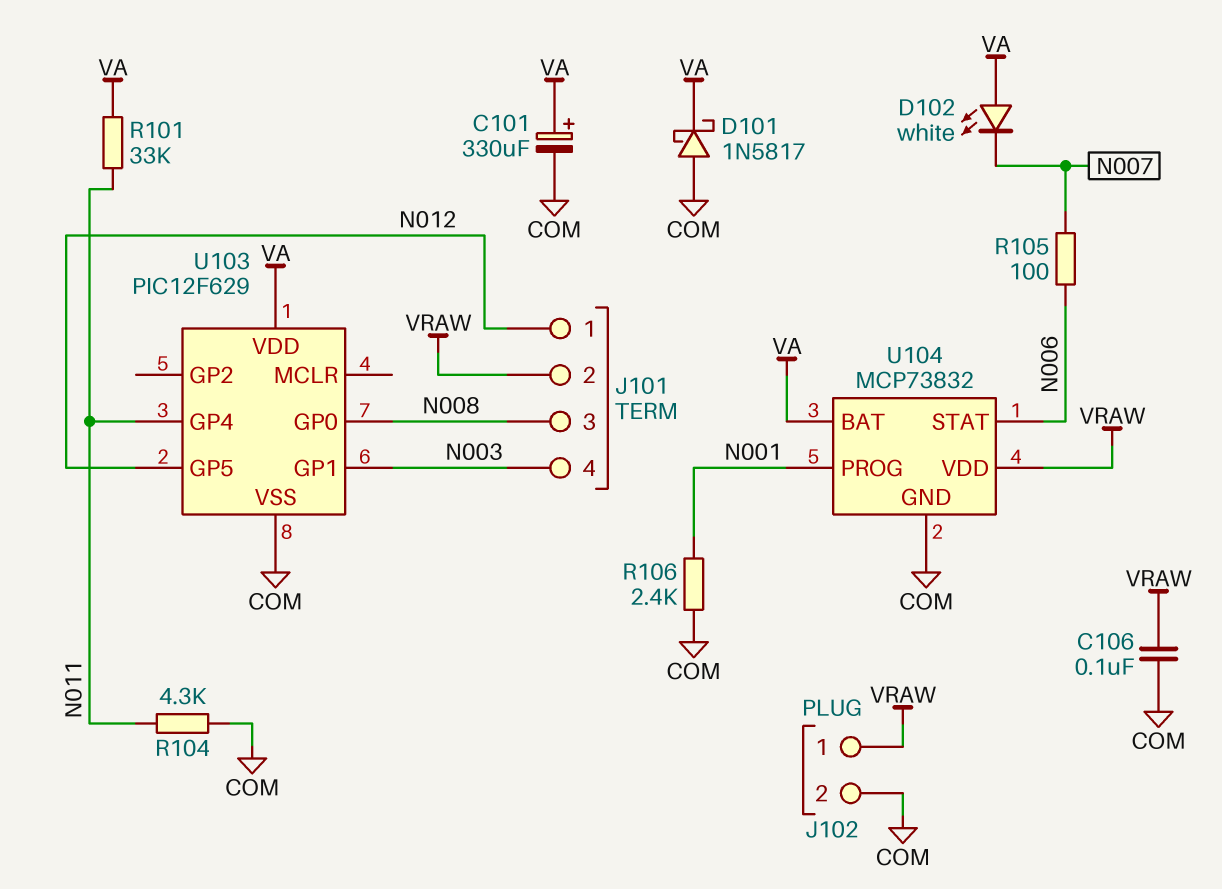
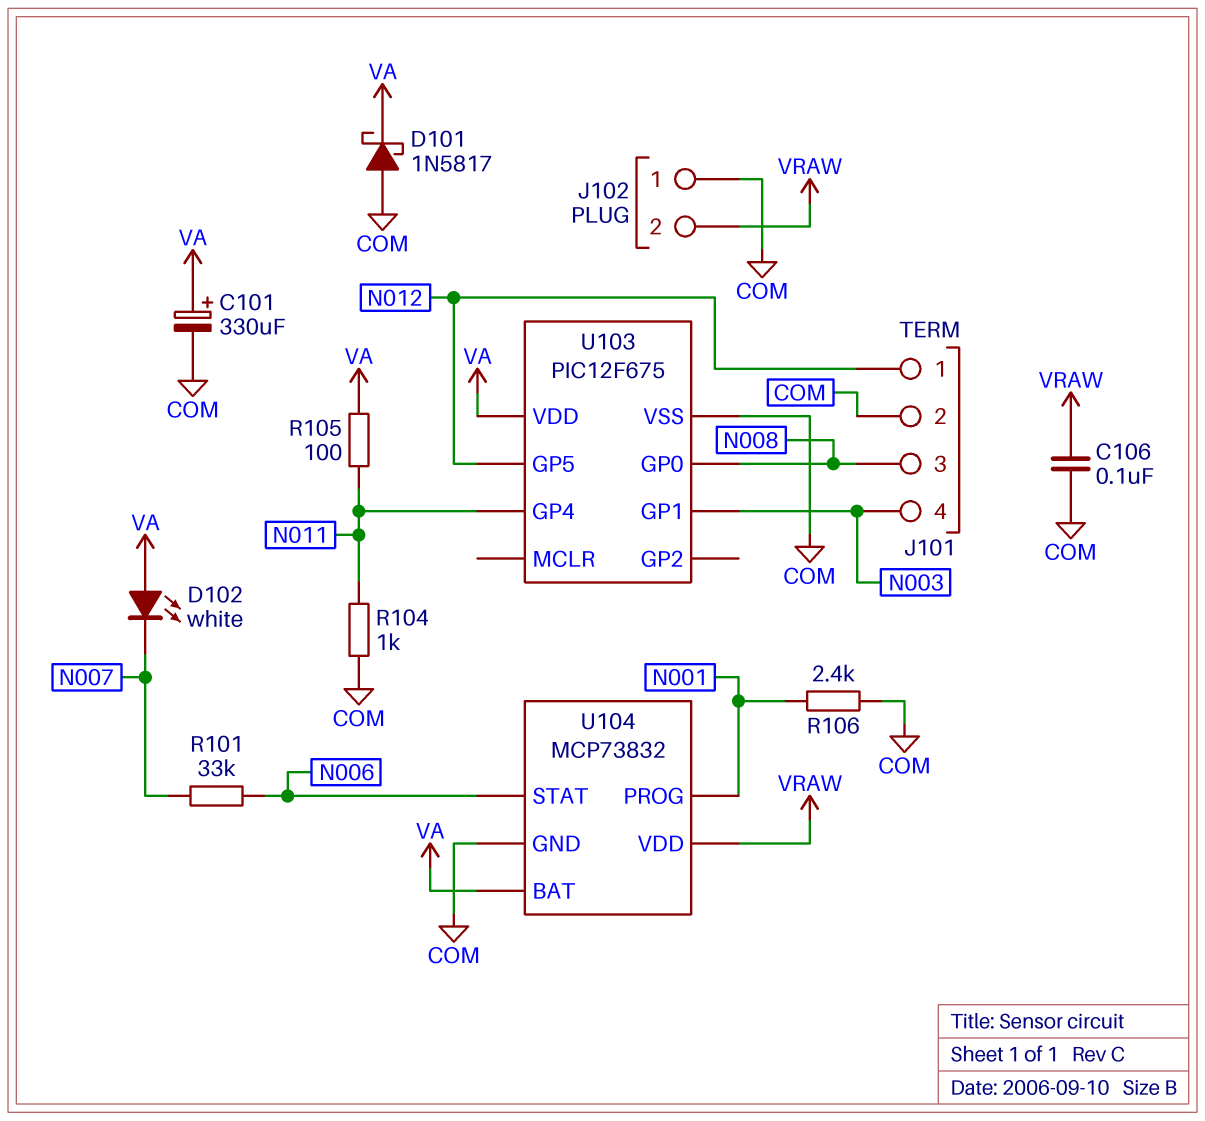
J101 pin 2: VRAW -> COM
J102 pin 1: VRAW -> COM
J102 pin 2: COM -> VRAW
R101: 33k (N011, VA) -> 33k (N006, N007)
R104: 4.3k (COM, N011) -> 1k (COM, N011)
R105: 100 (N006, N007) -> 100 (N011, VA)
U103: PIC12F629 -> PIC12F675

